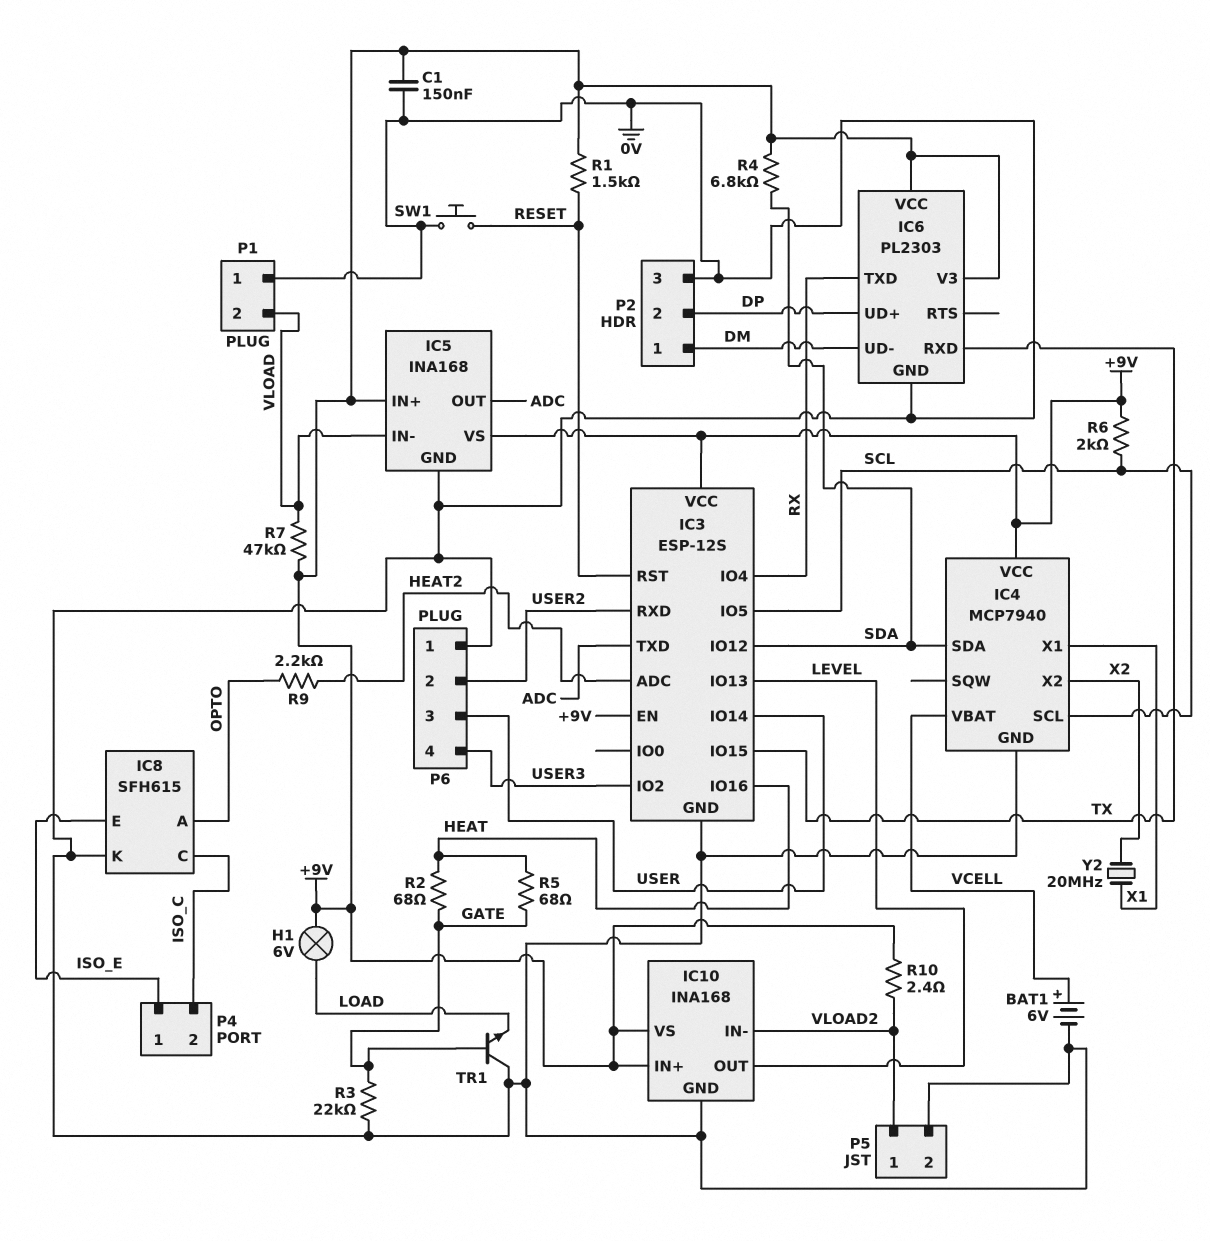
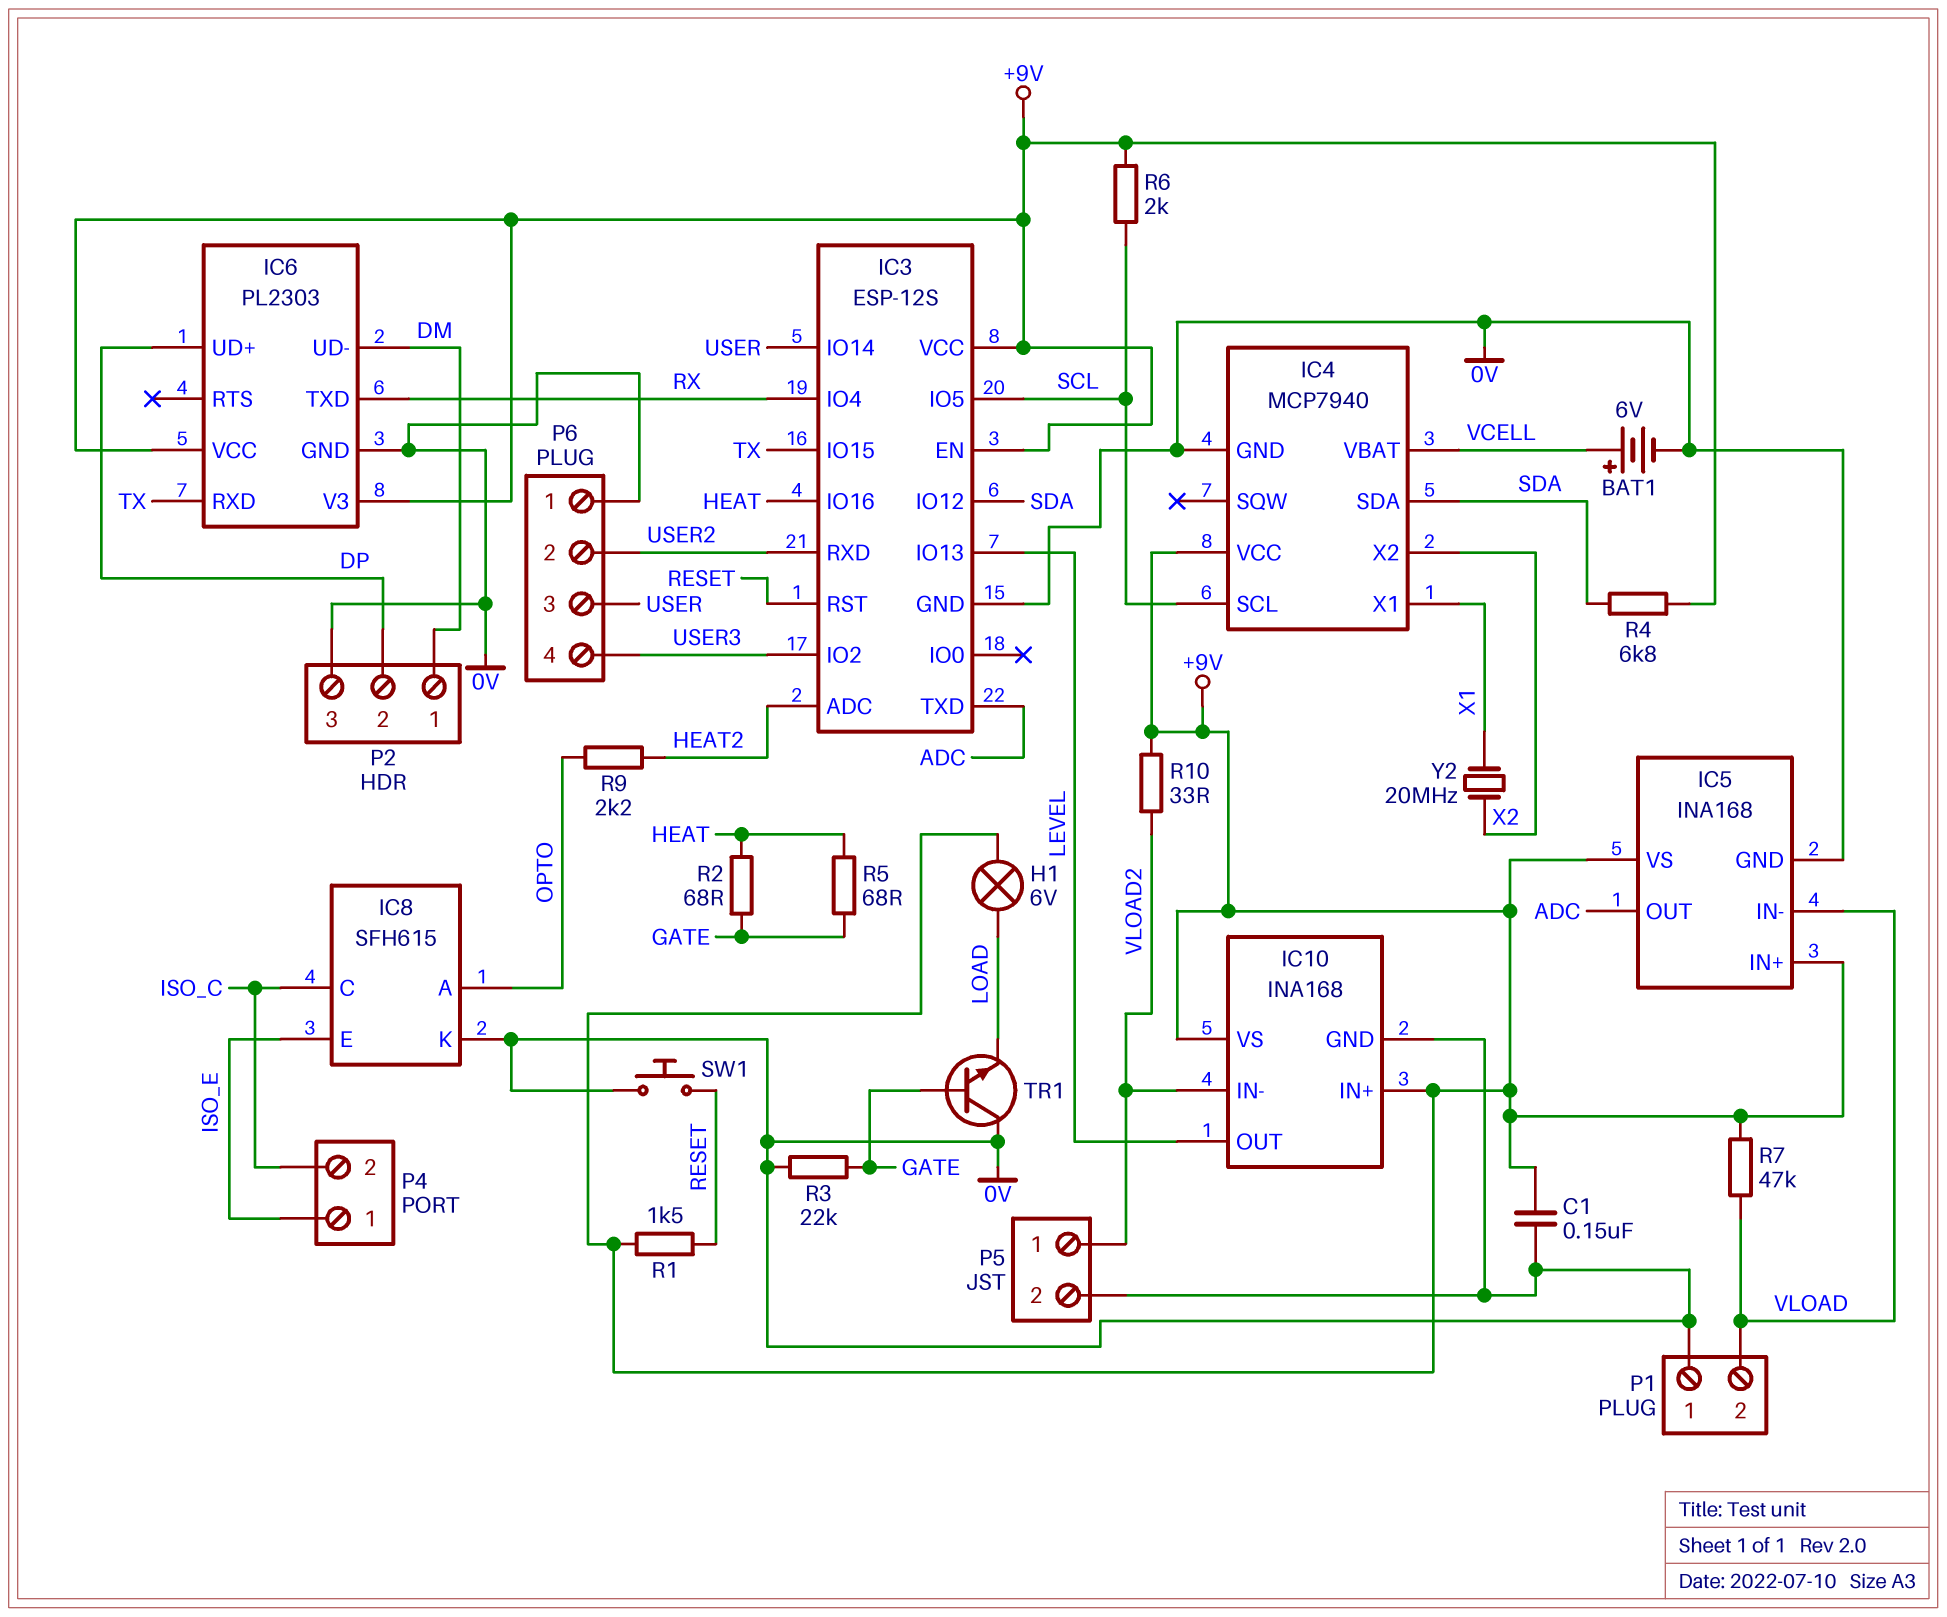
R10: 2.4 (+9V, VLOAD2) -> 33 (+9V, VLOAD2)

